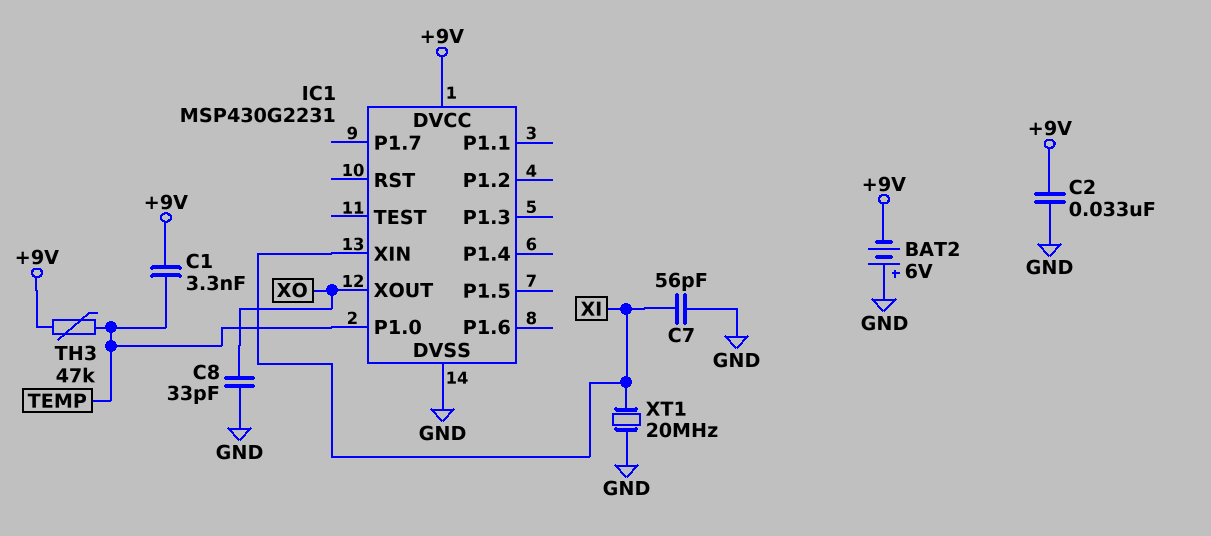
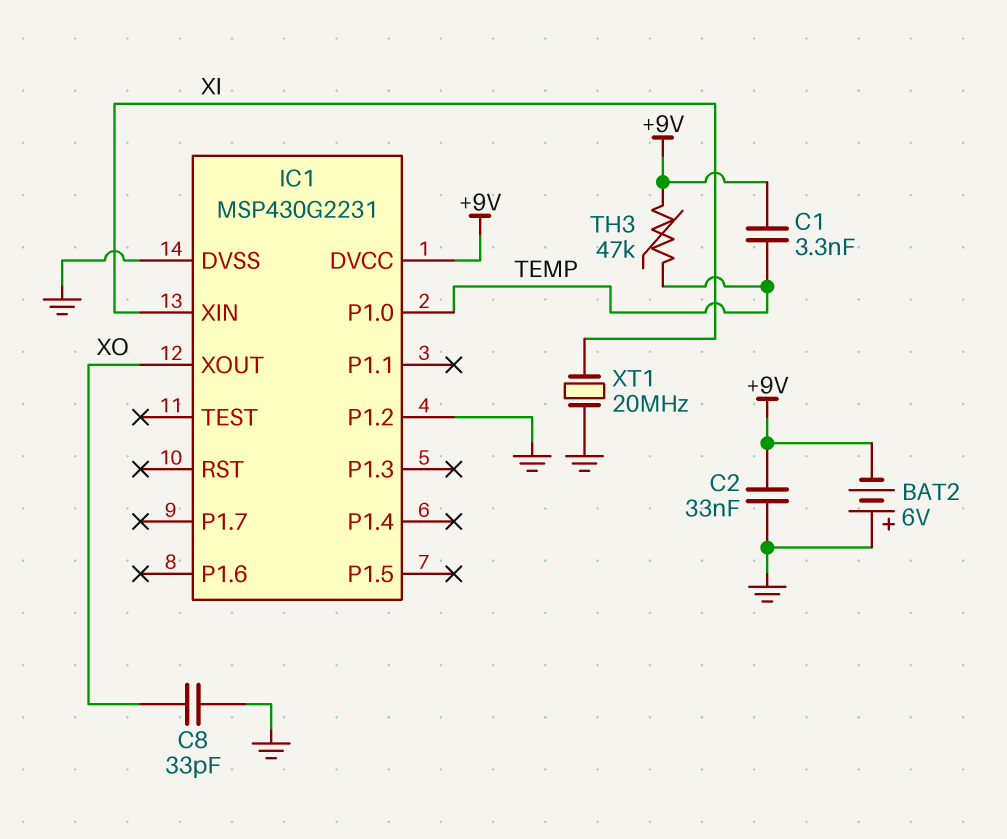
C7: 56pF (GND, XI) -> none
IC1 pin P1.2: none -> GND

